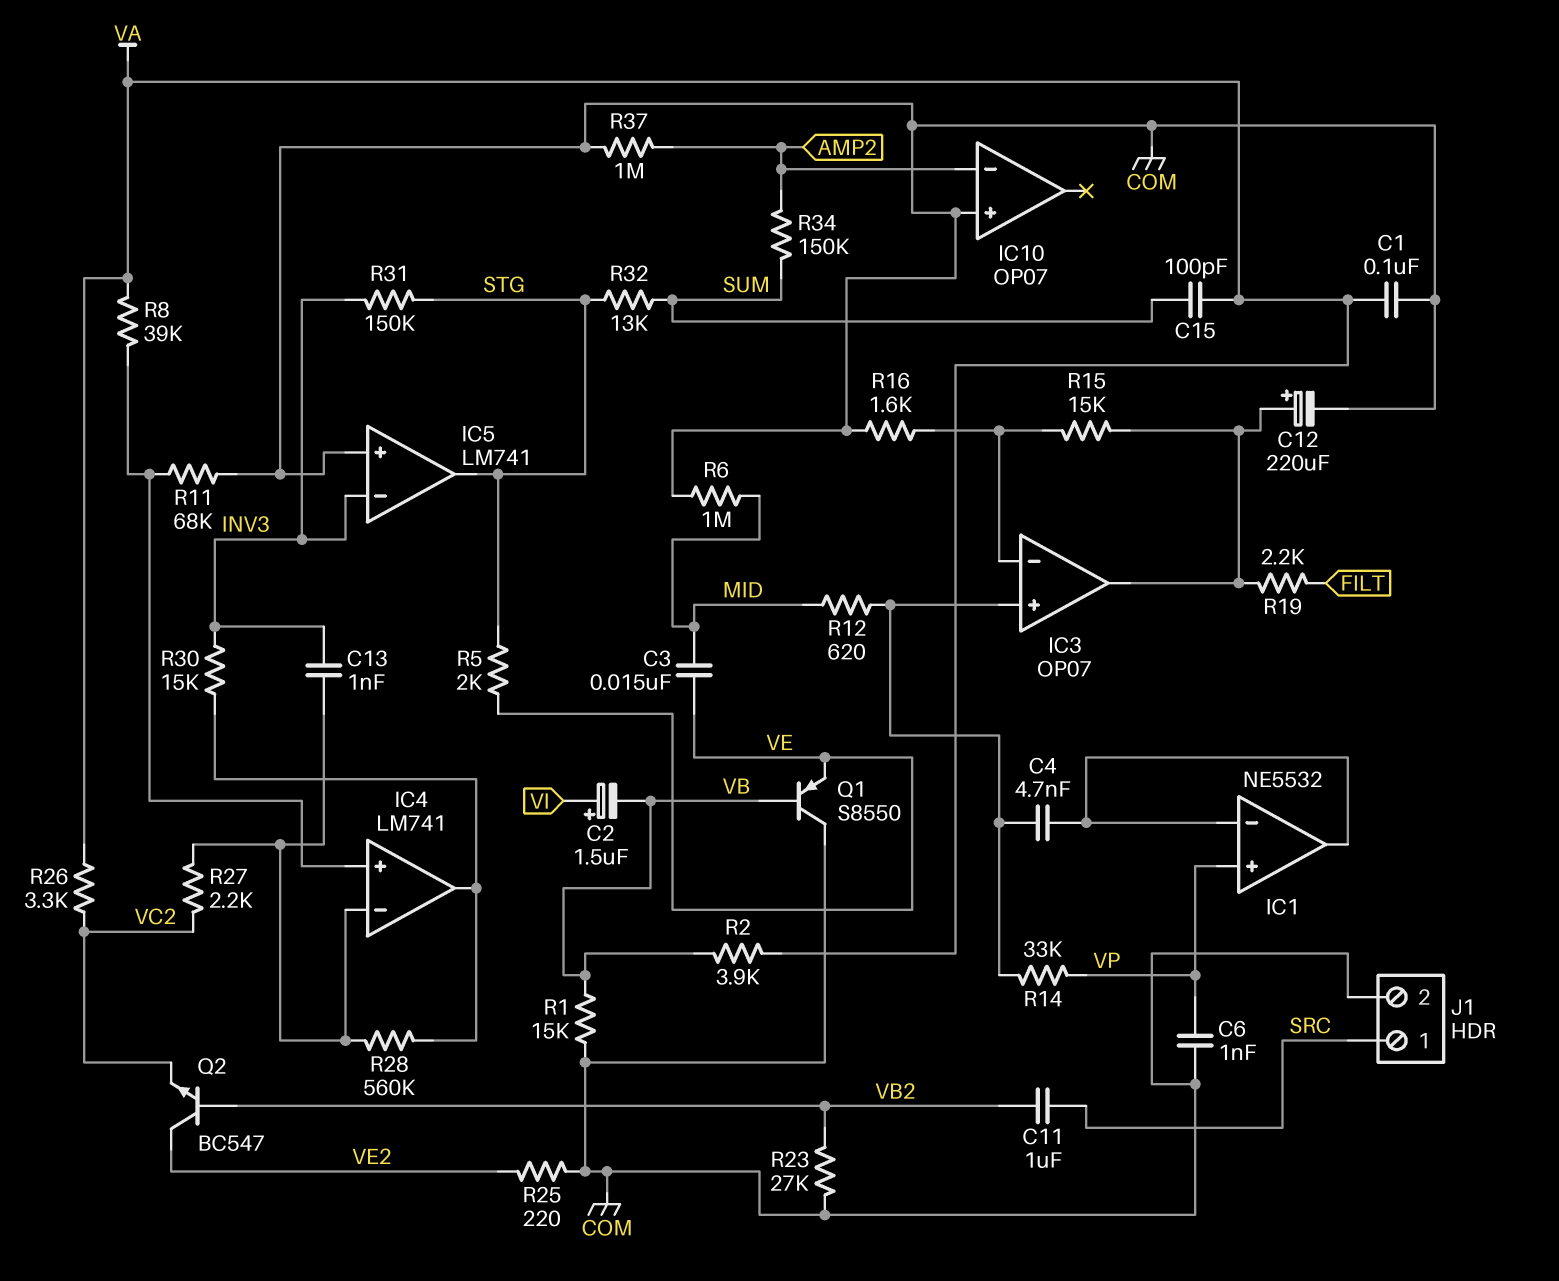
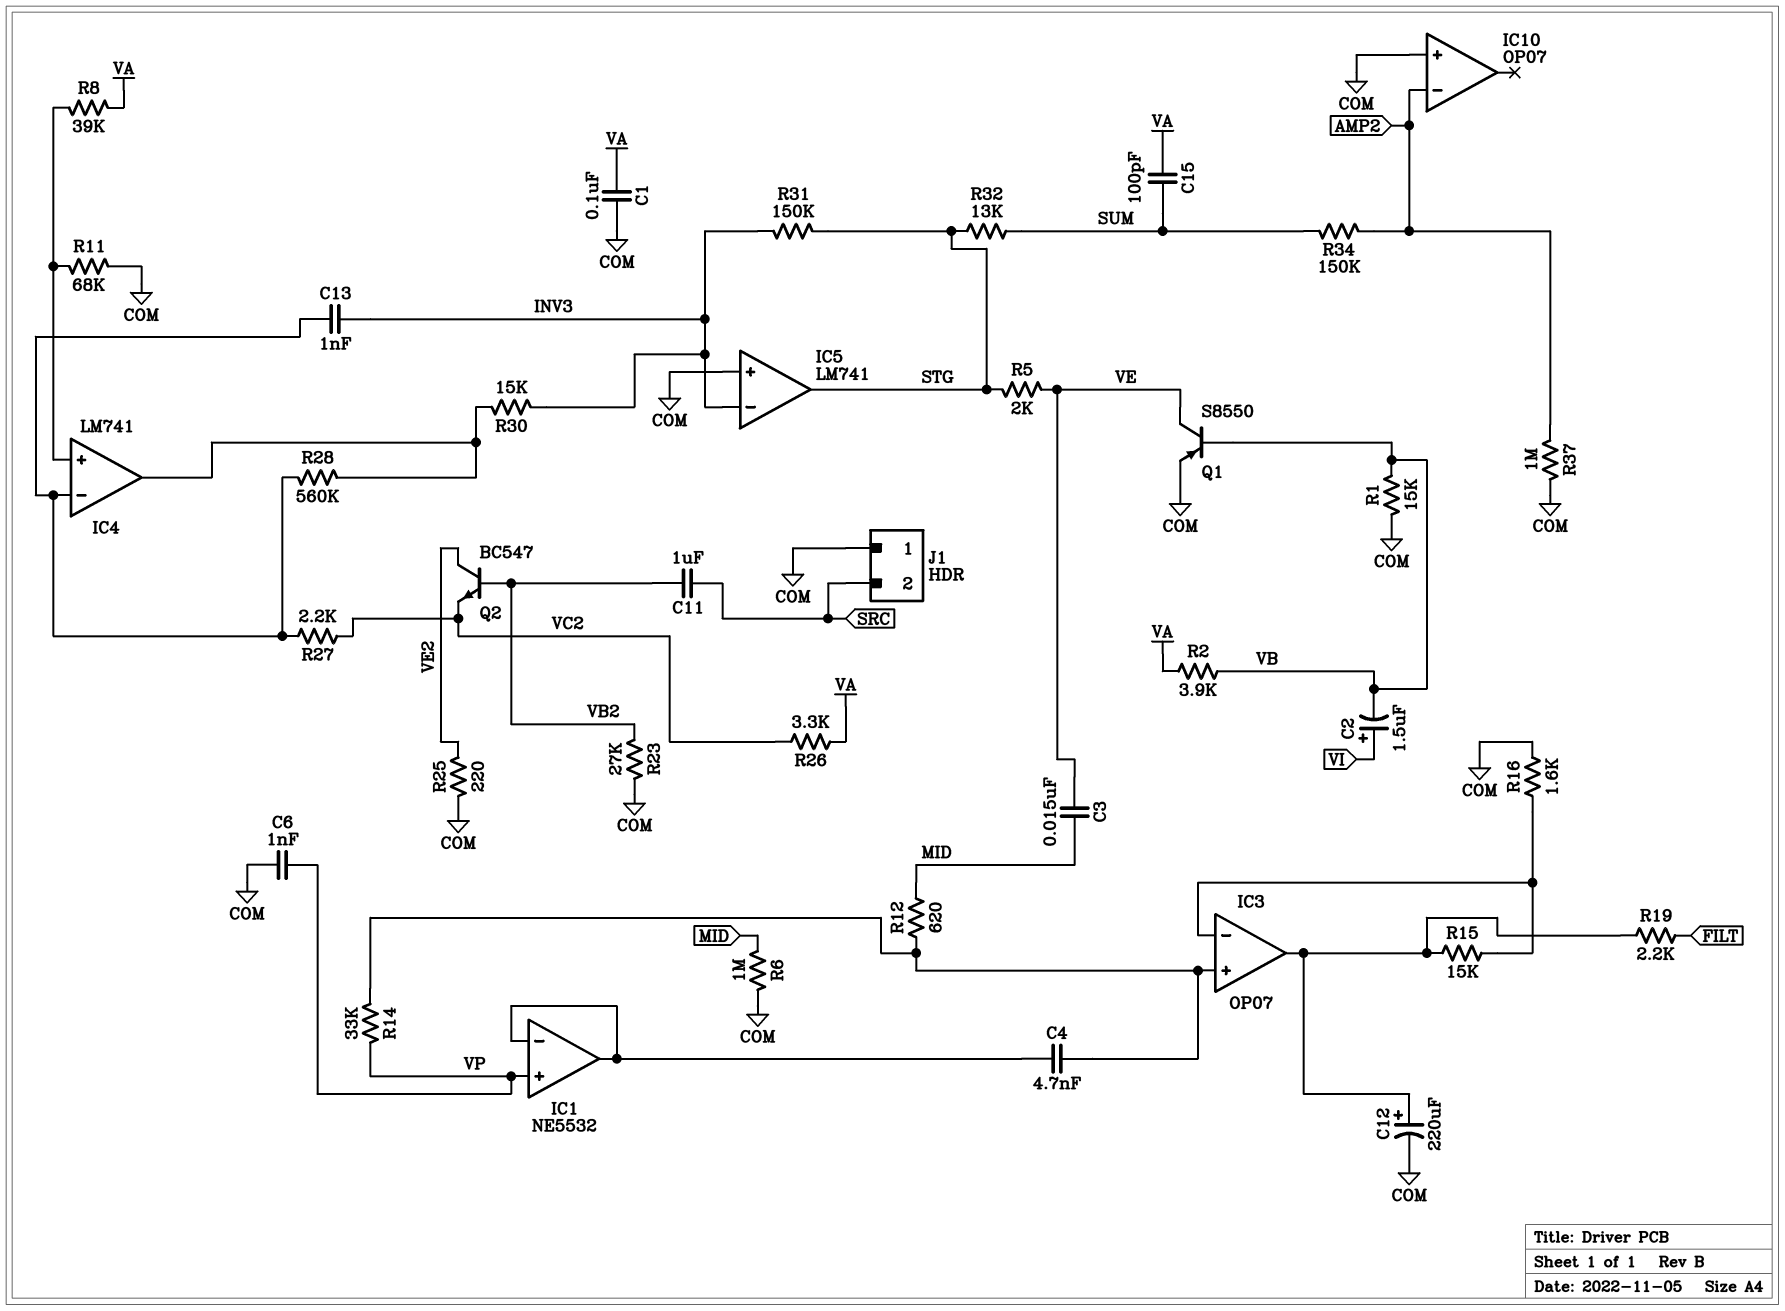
J1 pin 1: SRC -> COM
J1 pin 2: COM -> SRC
Q1: PNP S8550 (B VB, C COM, E VE) -> PNP S8550 (B VB, C VE, E COM)

